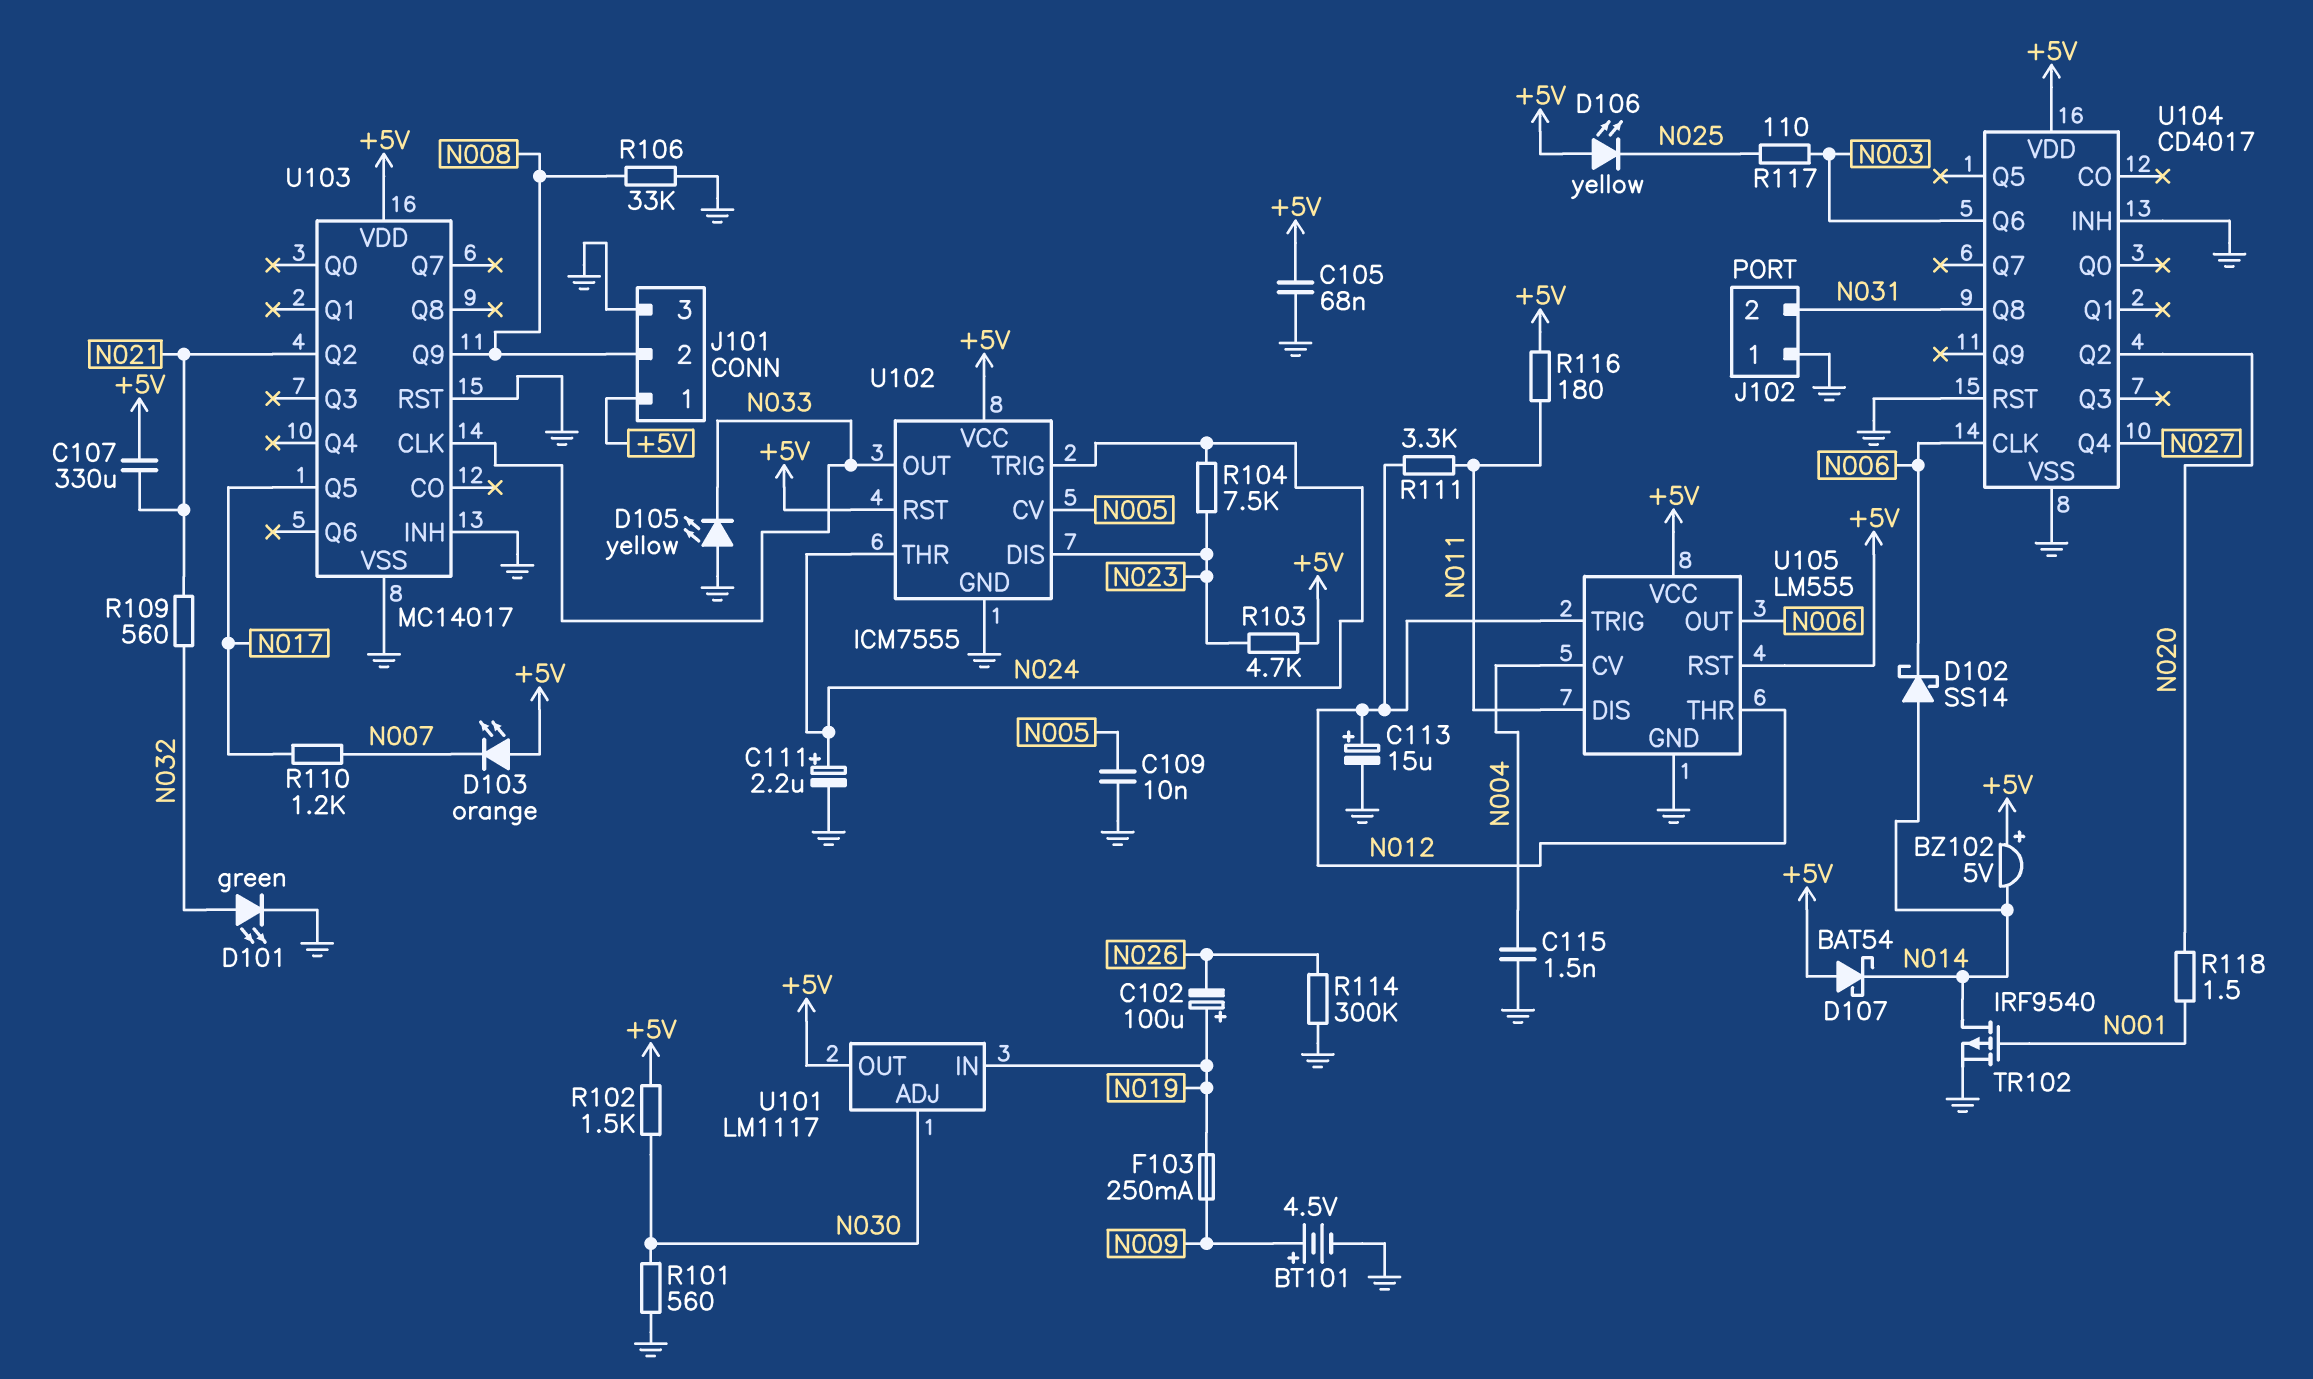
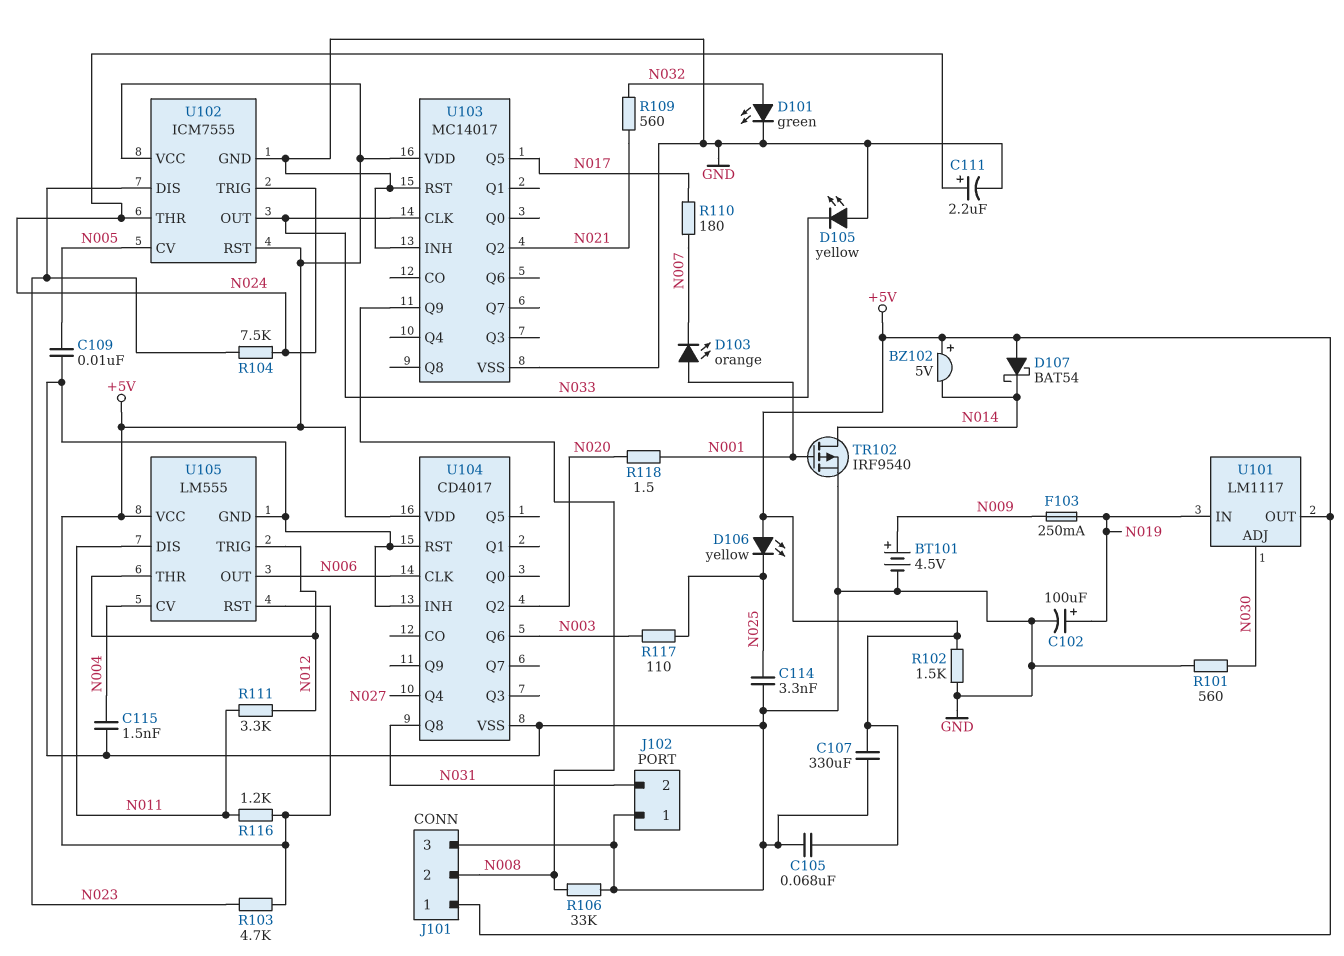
C102: 100uF (plus N019, minus N026) -> 100uF (plus N019, minus GND)
C107: 330uF (+5V, N021) -> 330uF (+5V, GND)
C113: 15uF (plus N012, minus GND) -> none
C114: none -> 3.3nF (GND, N025)
D102: schottky SS14 (A N014, K N006) -> none
D103: LED orange (A +5V, K N007) -> LED orange (A N001, K N007)
R102: 1.5k (+5V, N030) -> 1.5k (+5V, GND)
R110: 1.2k (N007, N017) -> 180 (N007, N017)
R114: 300k (GND, N026) -> none
R116: 180 (+5V, N011) -> 1.2k (+5V, N011)

